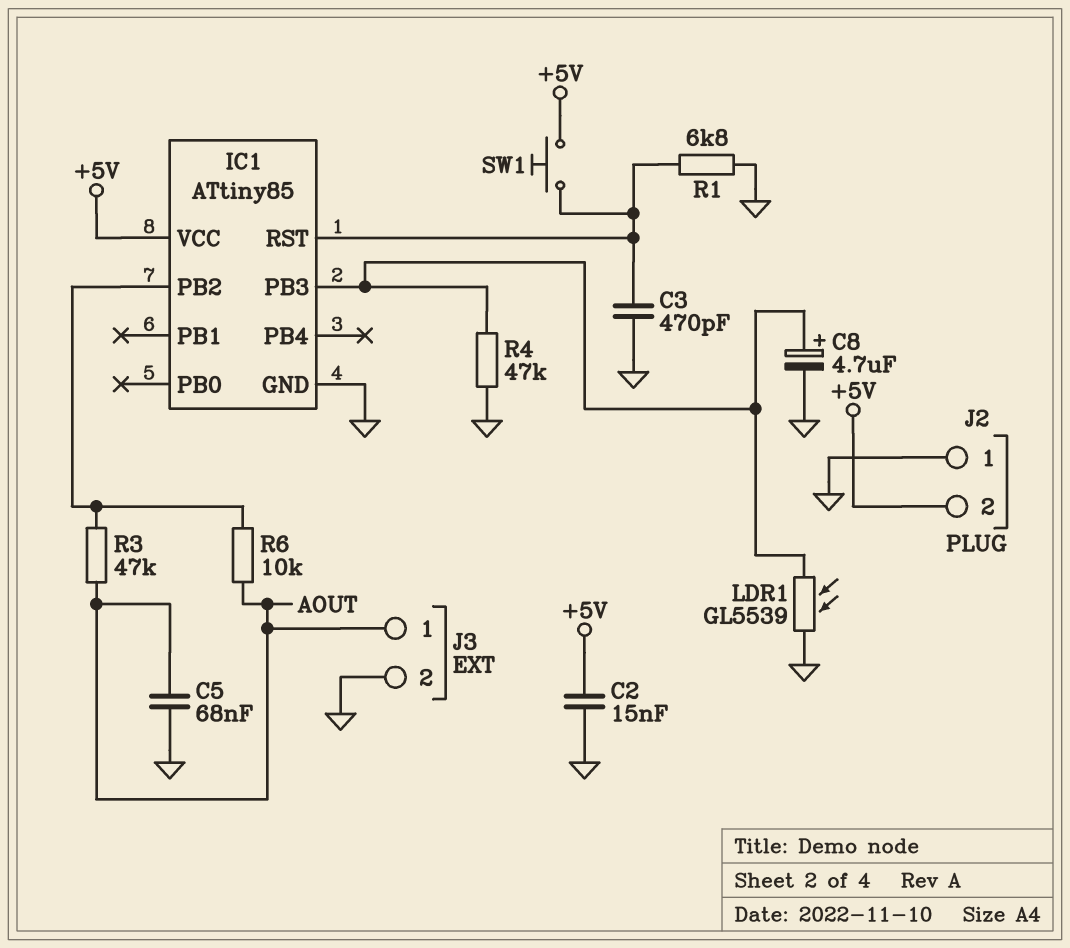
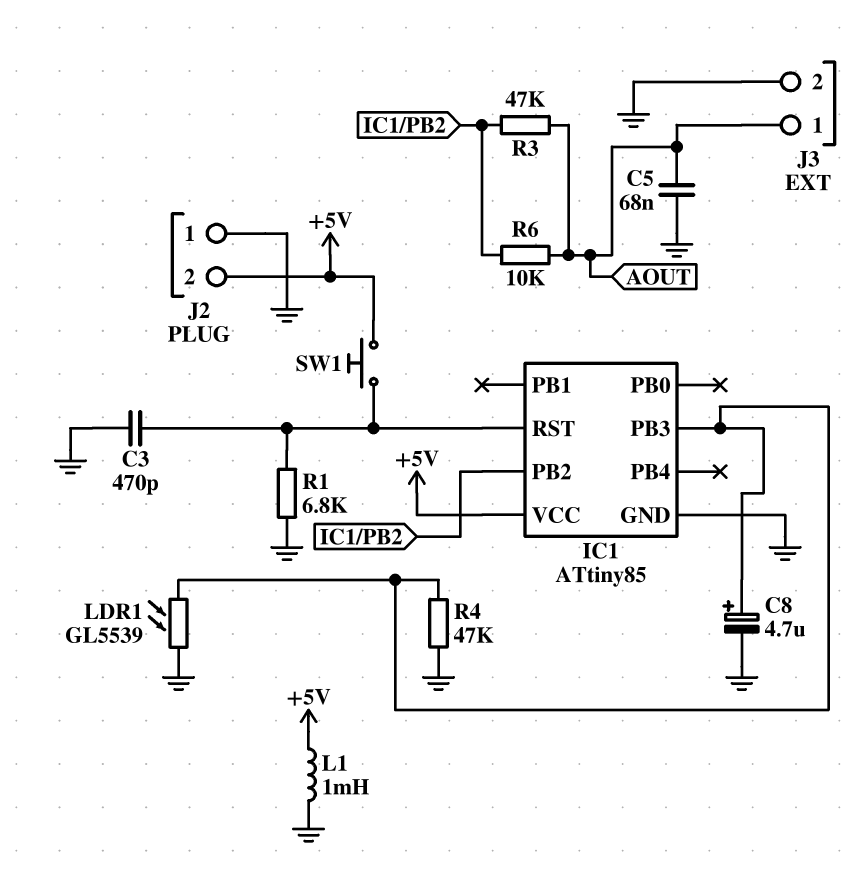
C2: 15nF (+5V, GND) -> none
L1: none -> 1mH (+5V, GND)

